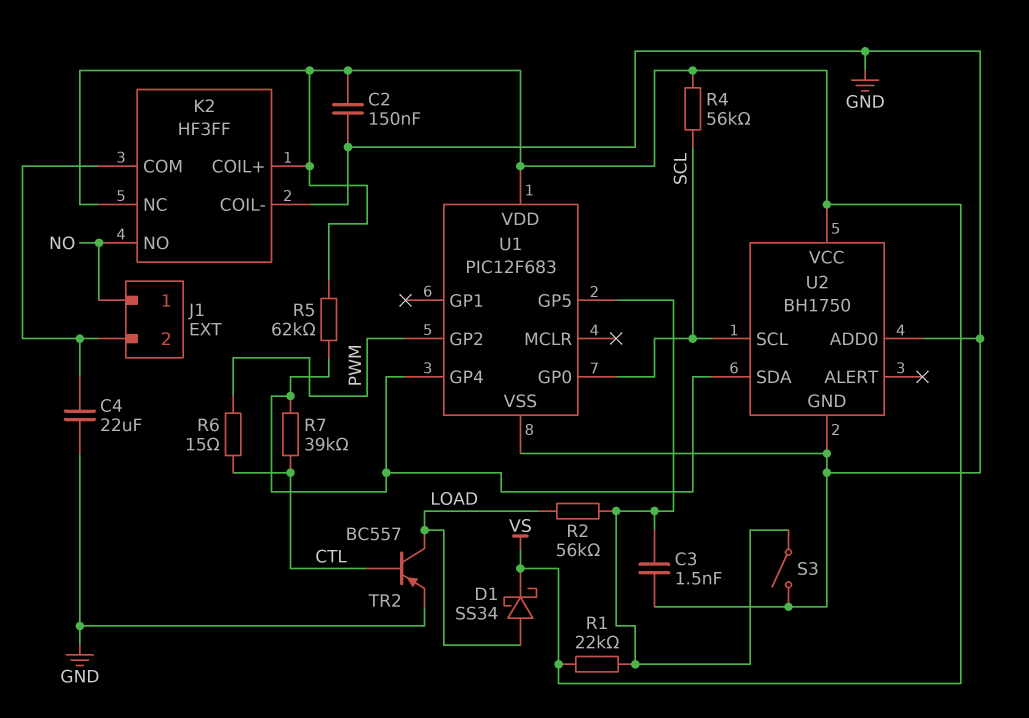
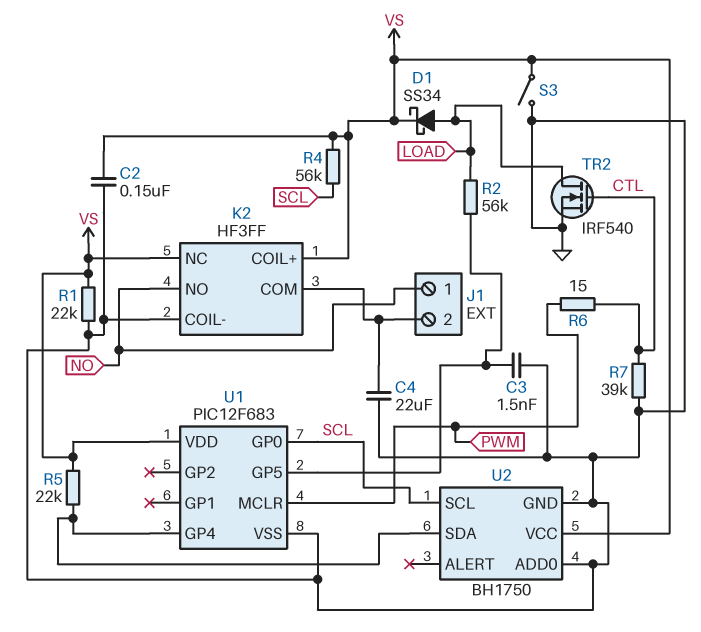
R1: 22k (U1/GP5, VS) -> 22k (GND, VS)
R5: 62k (U1/GP4, VS) -> 22k (U1/GP4, VS)
R7: 39k (CTL, U1/GP4) -> 39k (CTL, GND)
S3: switch (GND, U1/GP5) -> switch (GND, VS)
TR2: PNP BC557 (B CTL, C LOAD, E GND) -> NMOS IRF540 (G CTL, D LOAD, S GND)
U1 pin GP2: PWM -> none
U1 pin MCLR: none -> PWM

